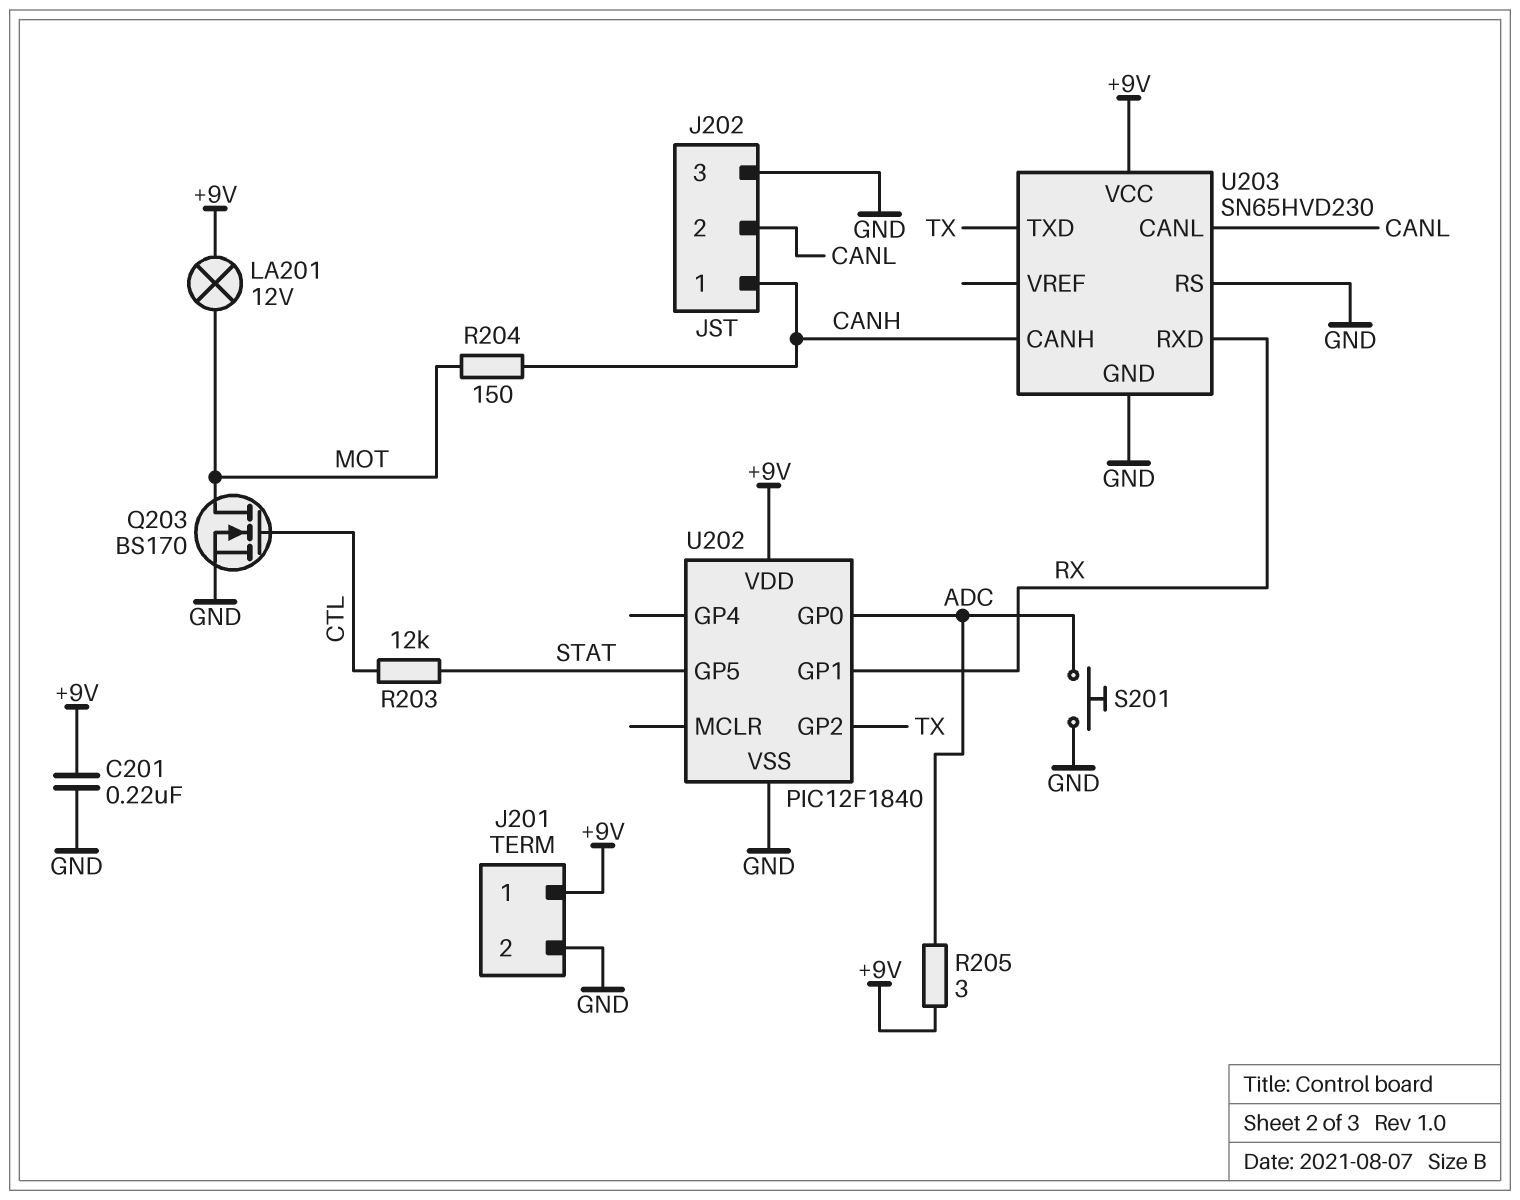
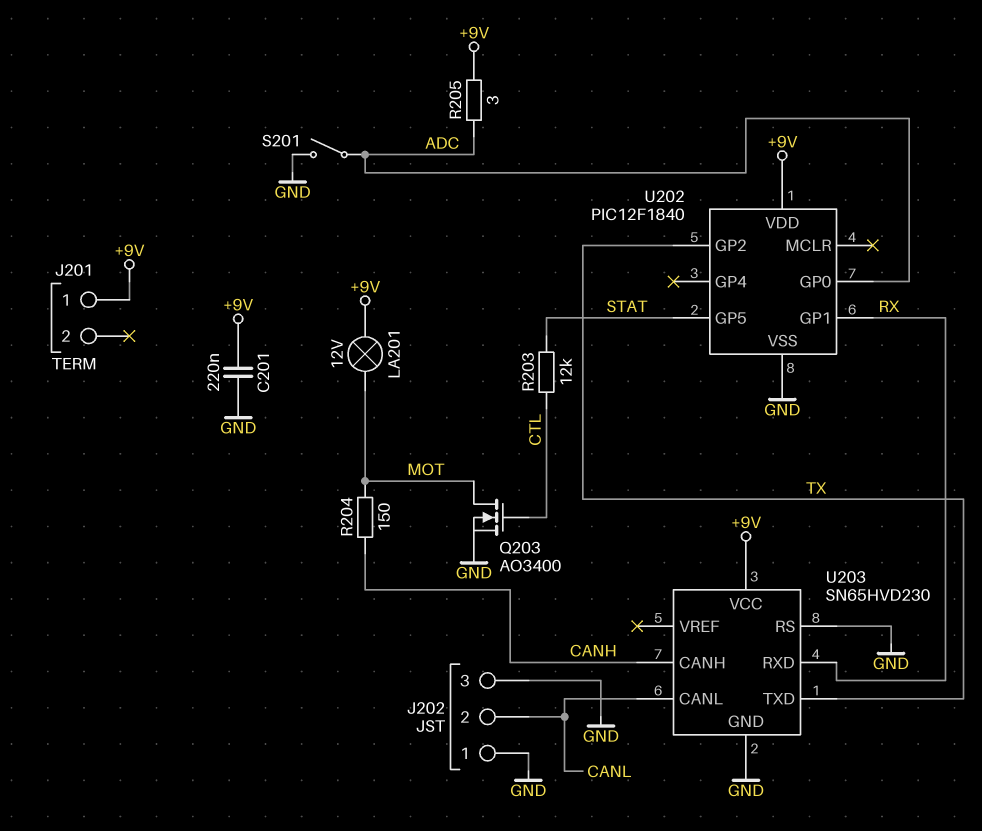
J201 pin 2: GND -> none
J202 pin 1: CANH -> GND
Q203: NMOS BS170 (G CTL, D MOT, S GND) -> NMOS AO3400 (G CTL, D MOT, S GND)
S201: button (ADC, GND) -> switch (ADC, GND)

